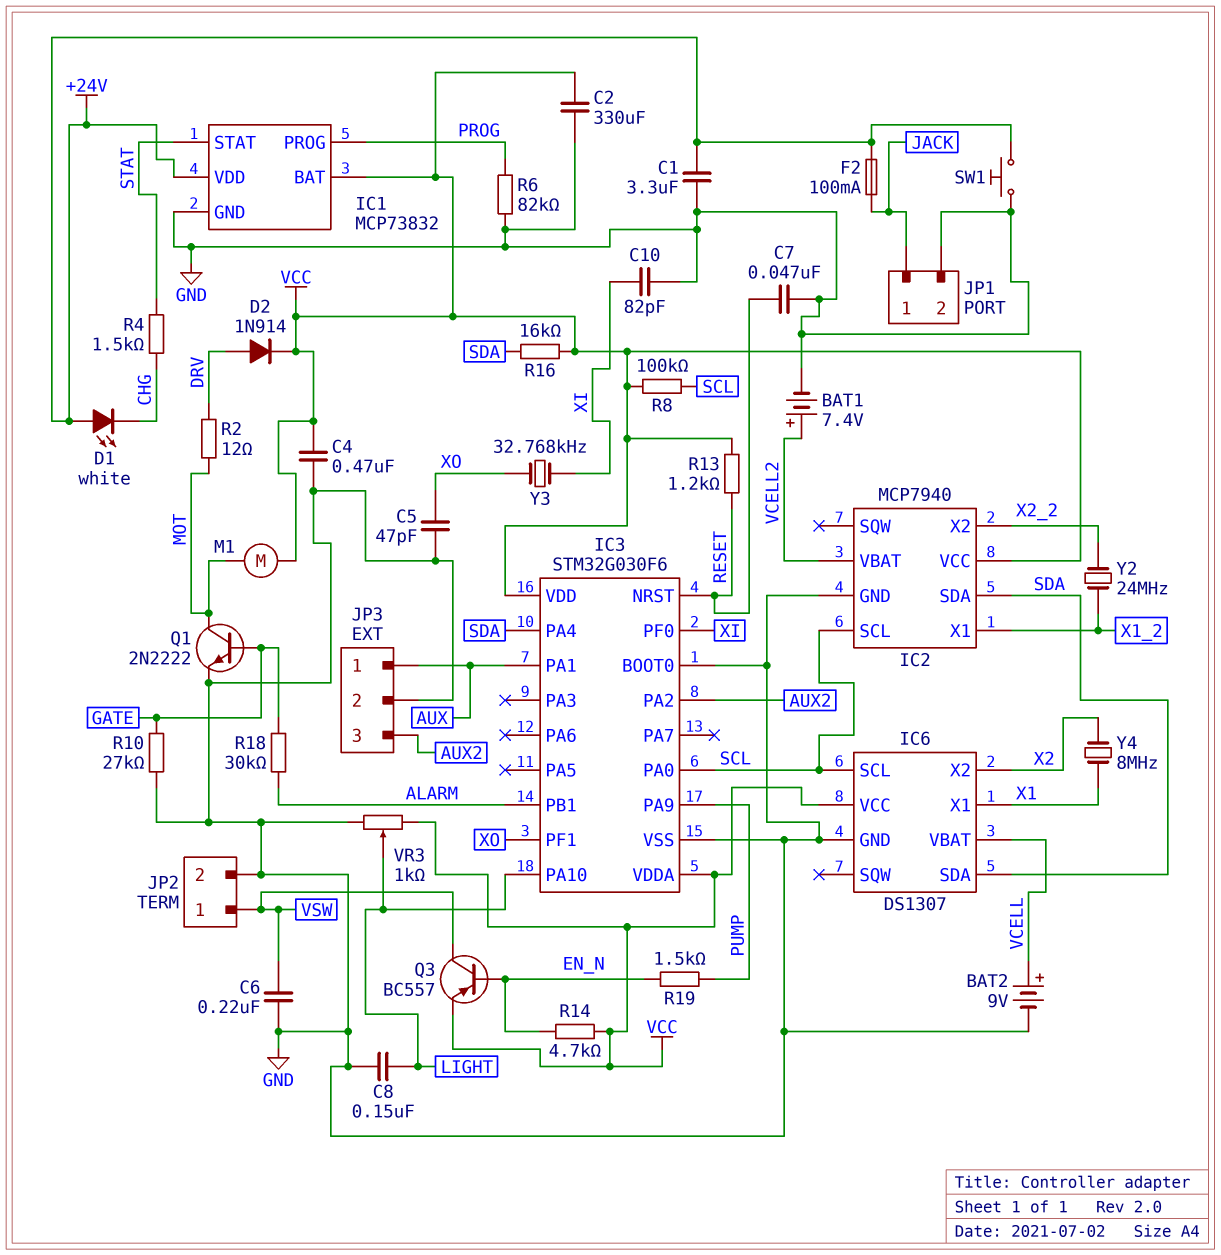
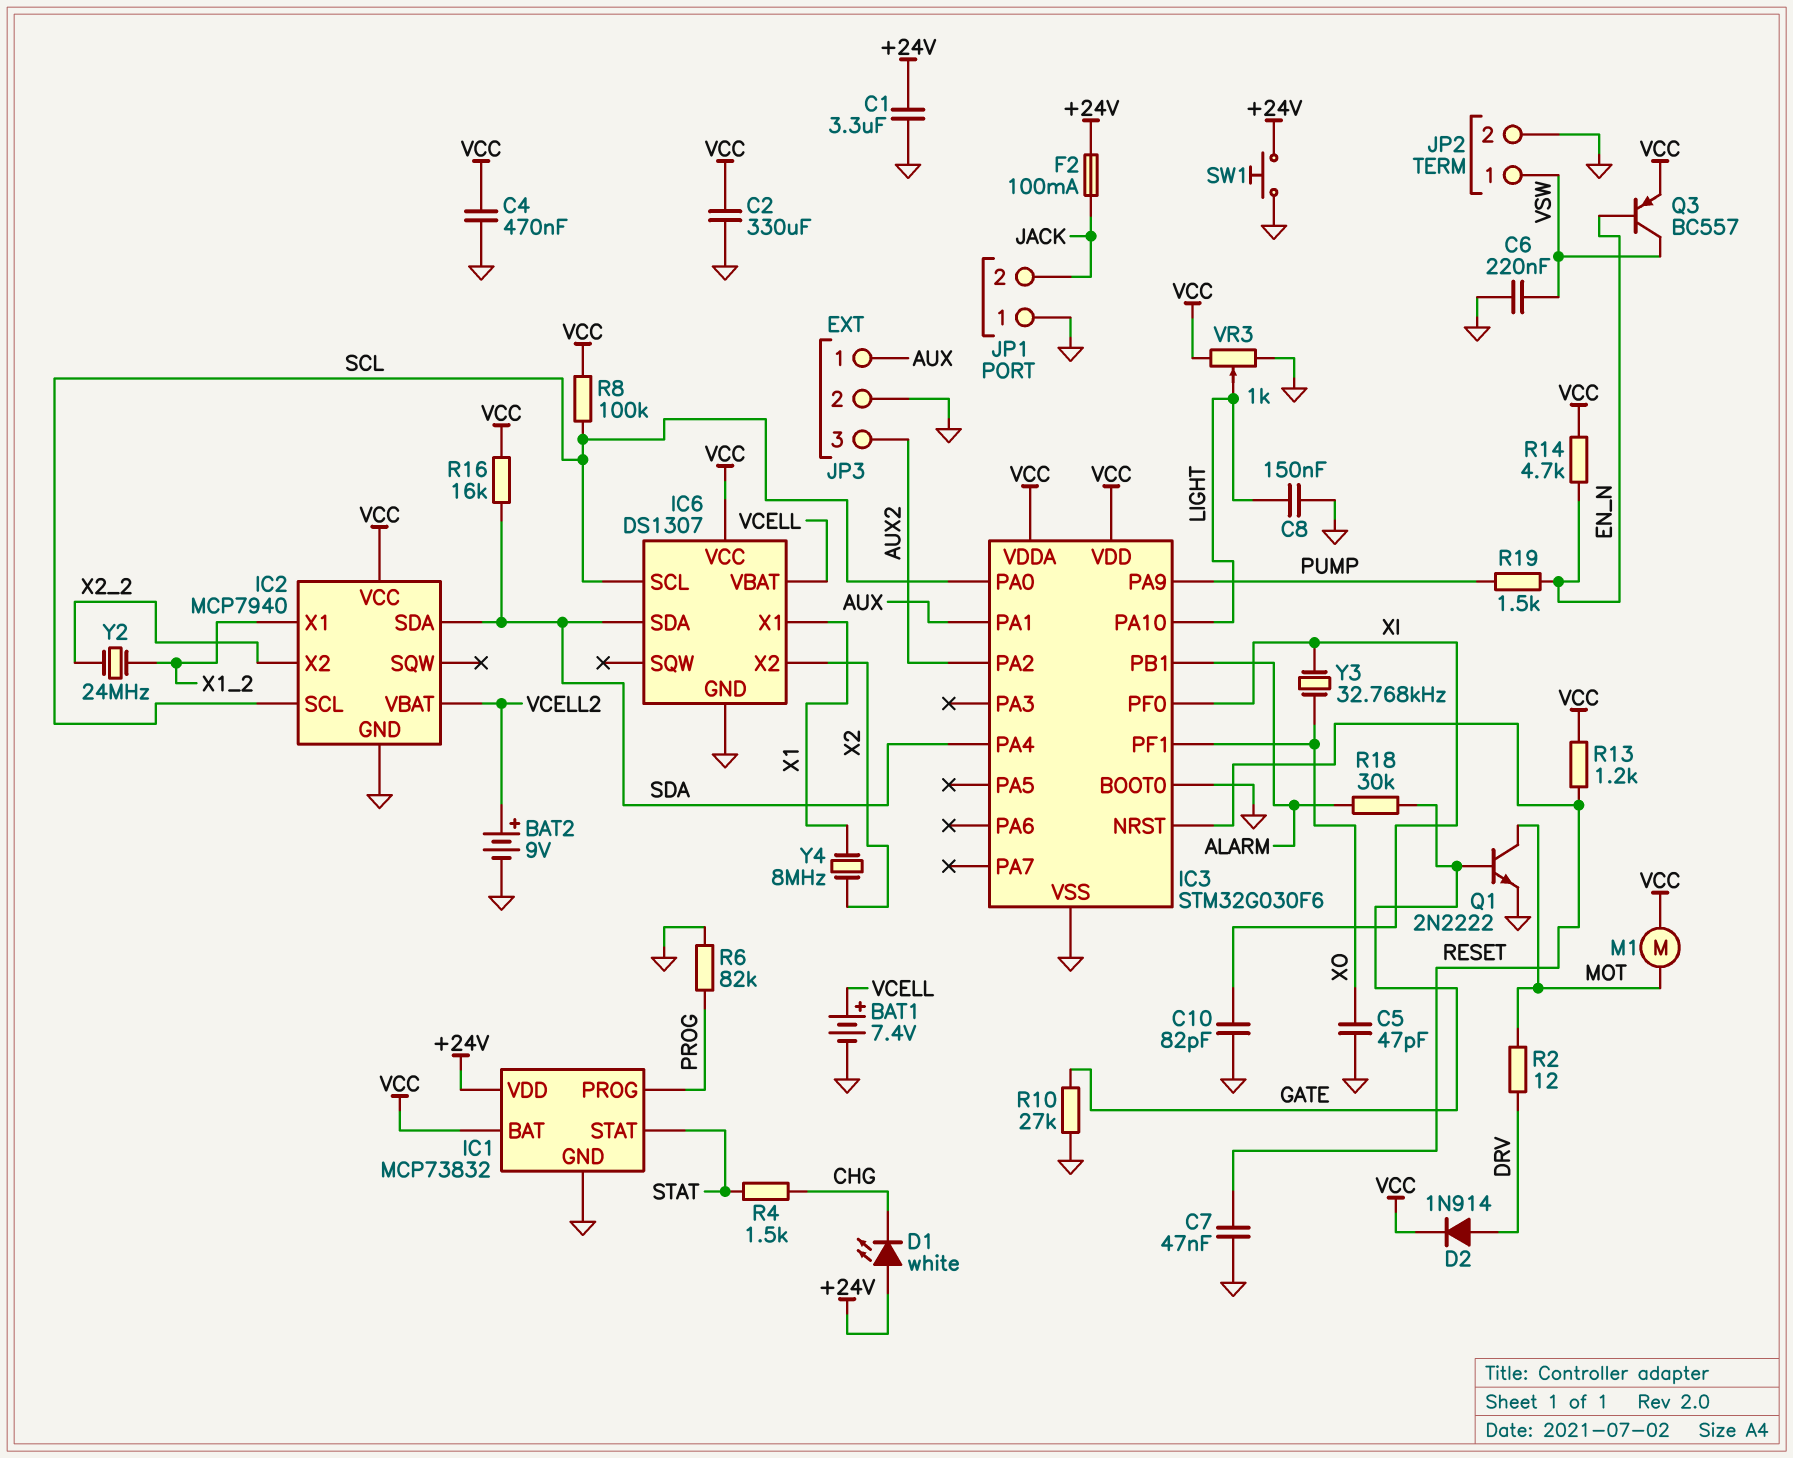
BAT1: 7.4V (plus VCELL2, minus GND) -> 7.4V (plus VCELL, minus GND)
BAT2: 9V (plus VCELL, minus GND) -> 9V (plus VCELL2, minus GND)
JP1 pin 1: JACK -> GND
JP1 pin 2: GND -> JACK

